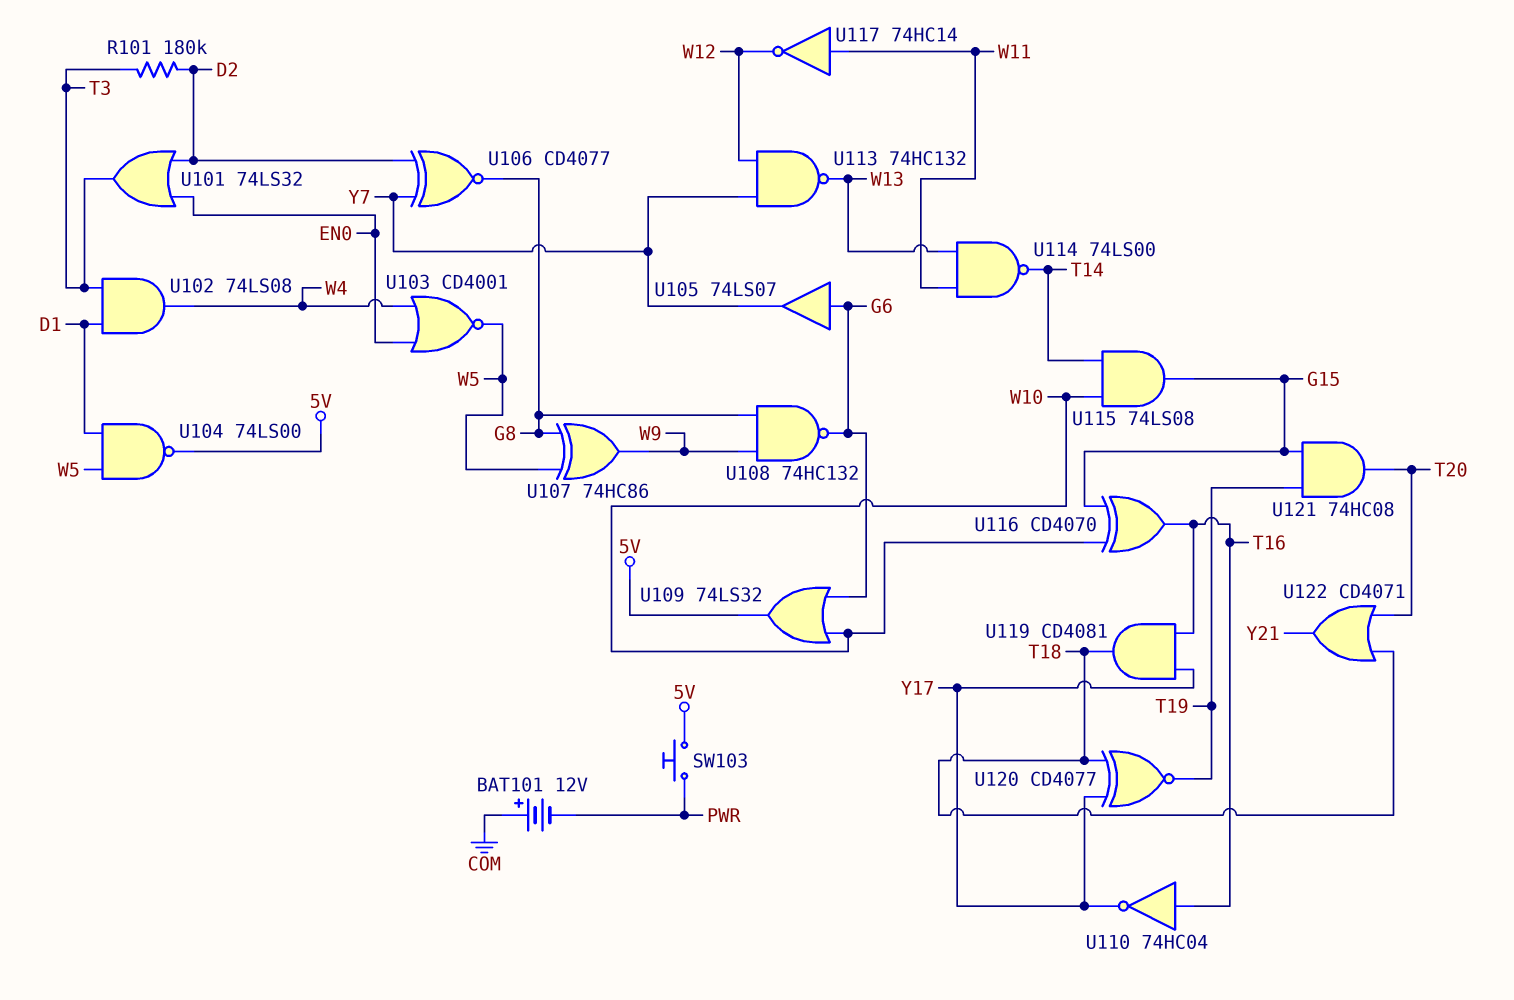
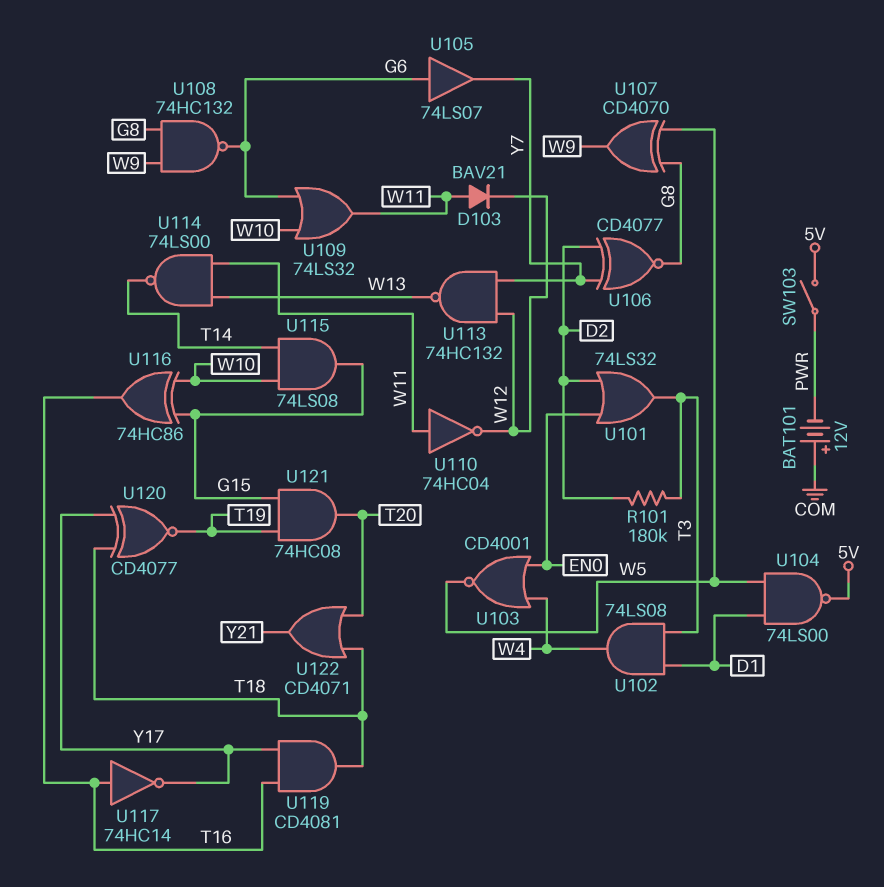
D103: none -> diode BAV21 (A W11, K W12)
SW103: button (5V, PWR) -> switch (5V, PWR)
U107: XOR 74HC86 (in G8, in W5, out W9) -> XOR CD4070 (in G8, in W5, out W9)
U109: OR 74LS32 (in G6, in W10, out 5V) -> OR 74LS32 (in G6, in W10, out W11)
U110: NOT 74HC04 (in T16, out Y17) -> NOT 74HC04 (in W11, out W12)
U116: XOR CD4070 (in G15, in W10, out T16) -> XOR 74HC86 (in G15, in W10, out T16)
U117: NOT 74HC14 (in W11, out W12) -> NOT 74HC14 (in T16, out Y17)

